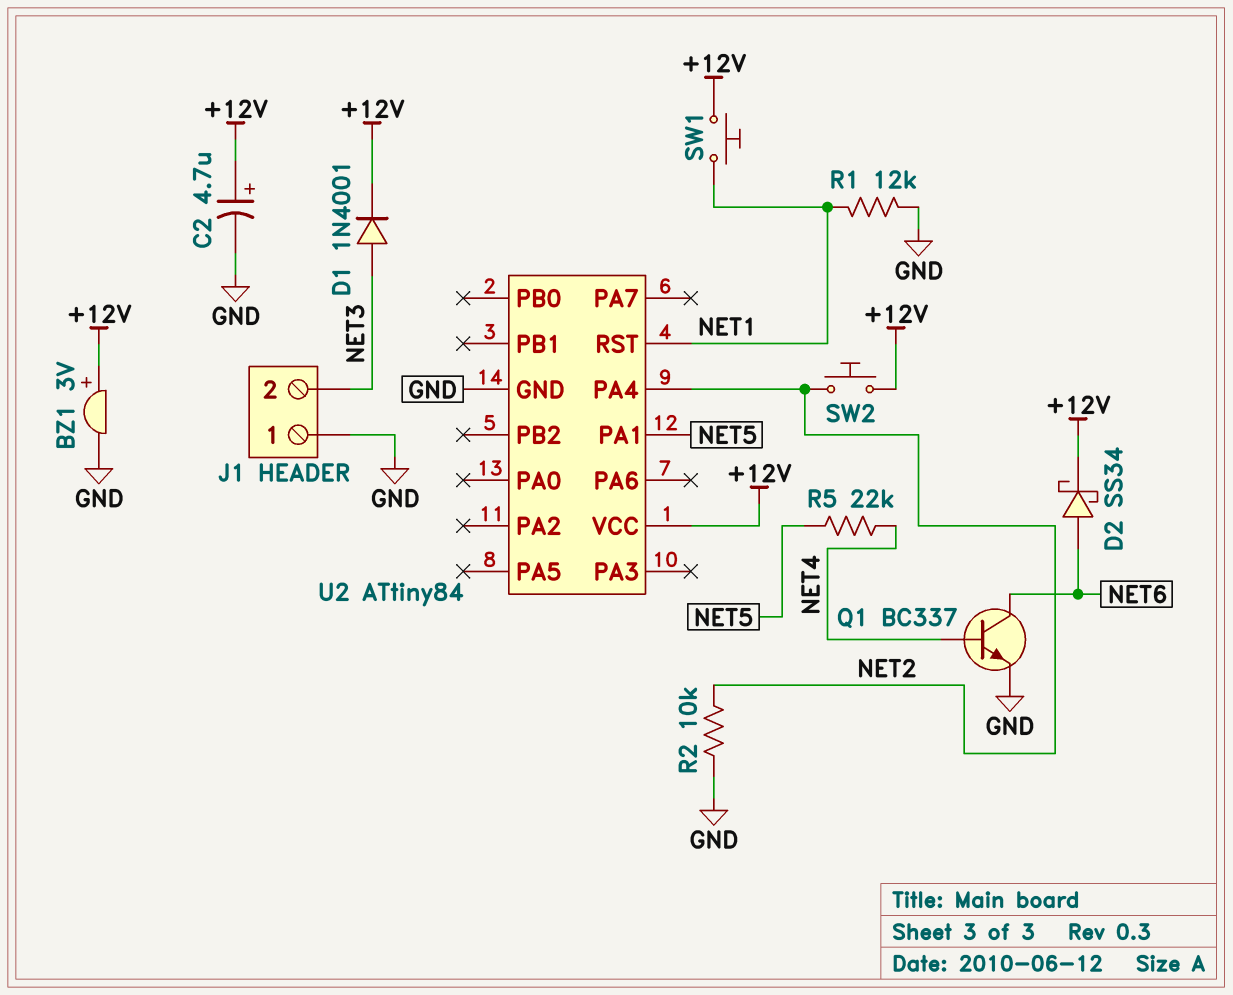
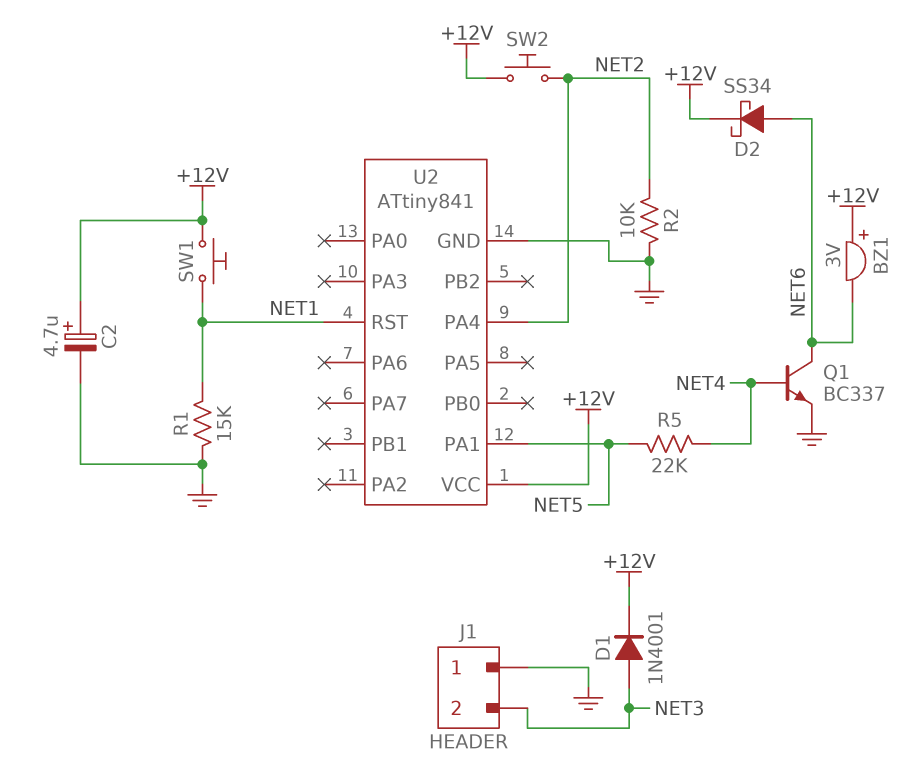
BZ1: buzzer 3V (plus +12V, minus GND) -> buzzer 3V (plus +12V, minus NET6)
R1: 12k (GND, NET1) -> 15k (GND, NET1)
U2: ATtiny84 -> ATtiny841

